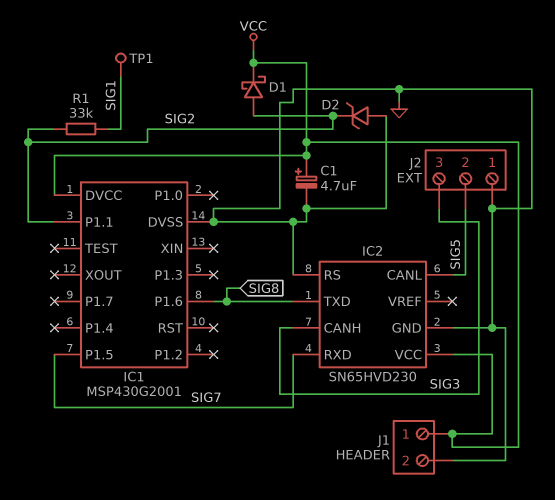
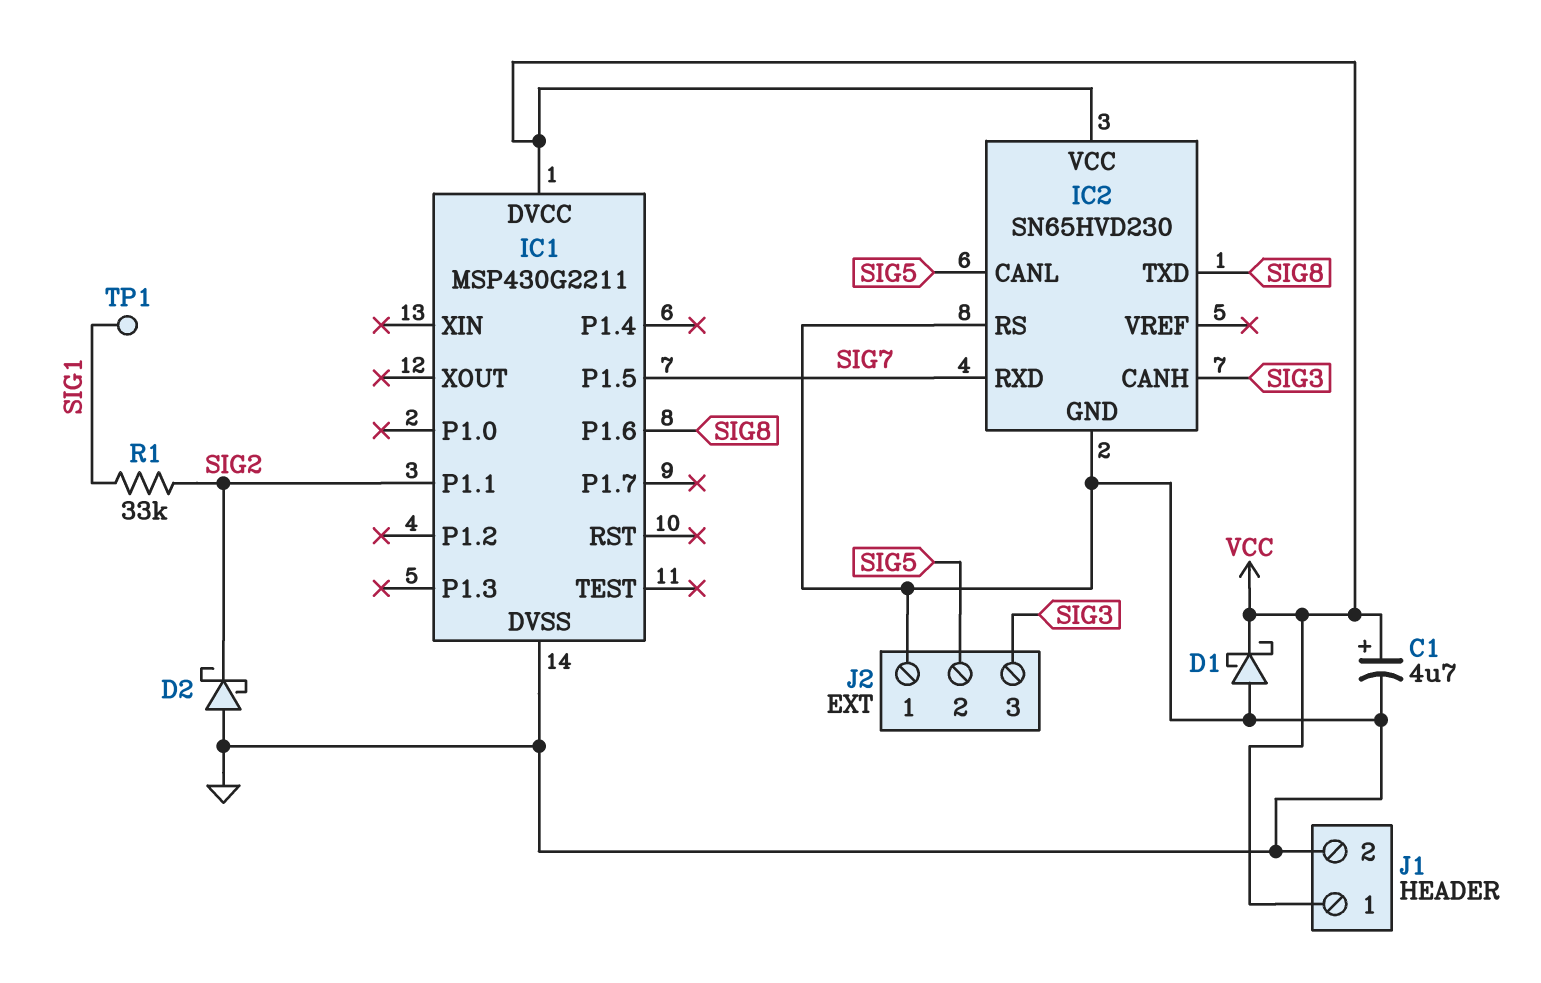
D1: schottky (A SIG2, K VCC) -> schottky (A GND, K VCC)
D2: zener (A GND, K SIG2) -> schottky (A GND, K SIG2)
IC1: MSP430G2001 -> MSP430G2211

